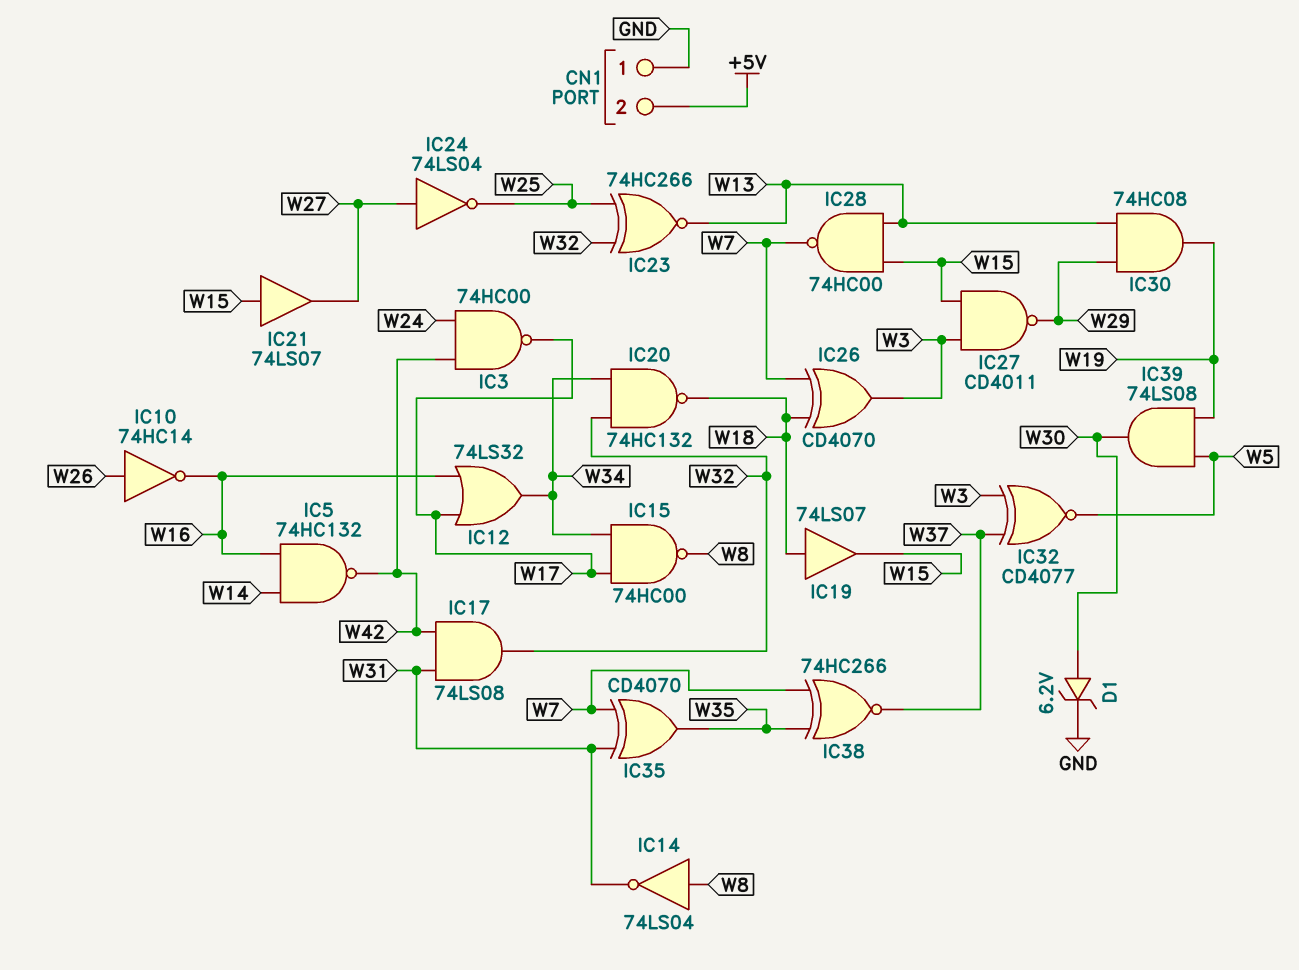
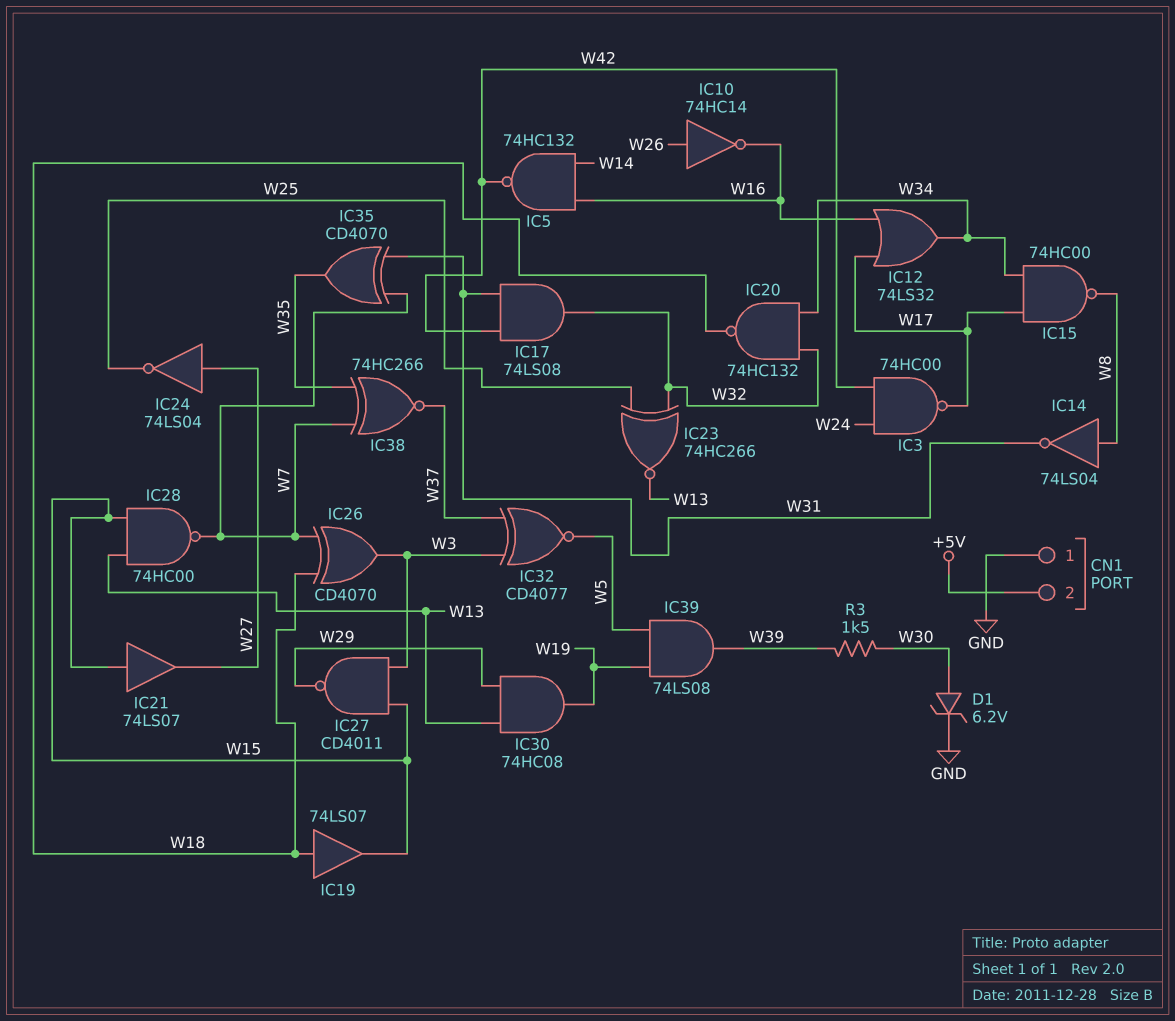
IC39: AND 74LS08 (in W5, in W19, out W30) -> AND 74LS08 (in W5, in W19, out W39)
R3: none -> 1.5k (W30, W39)

